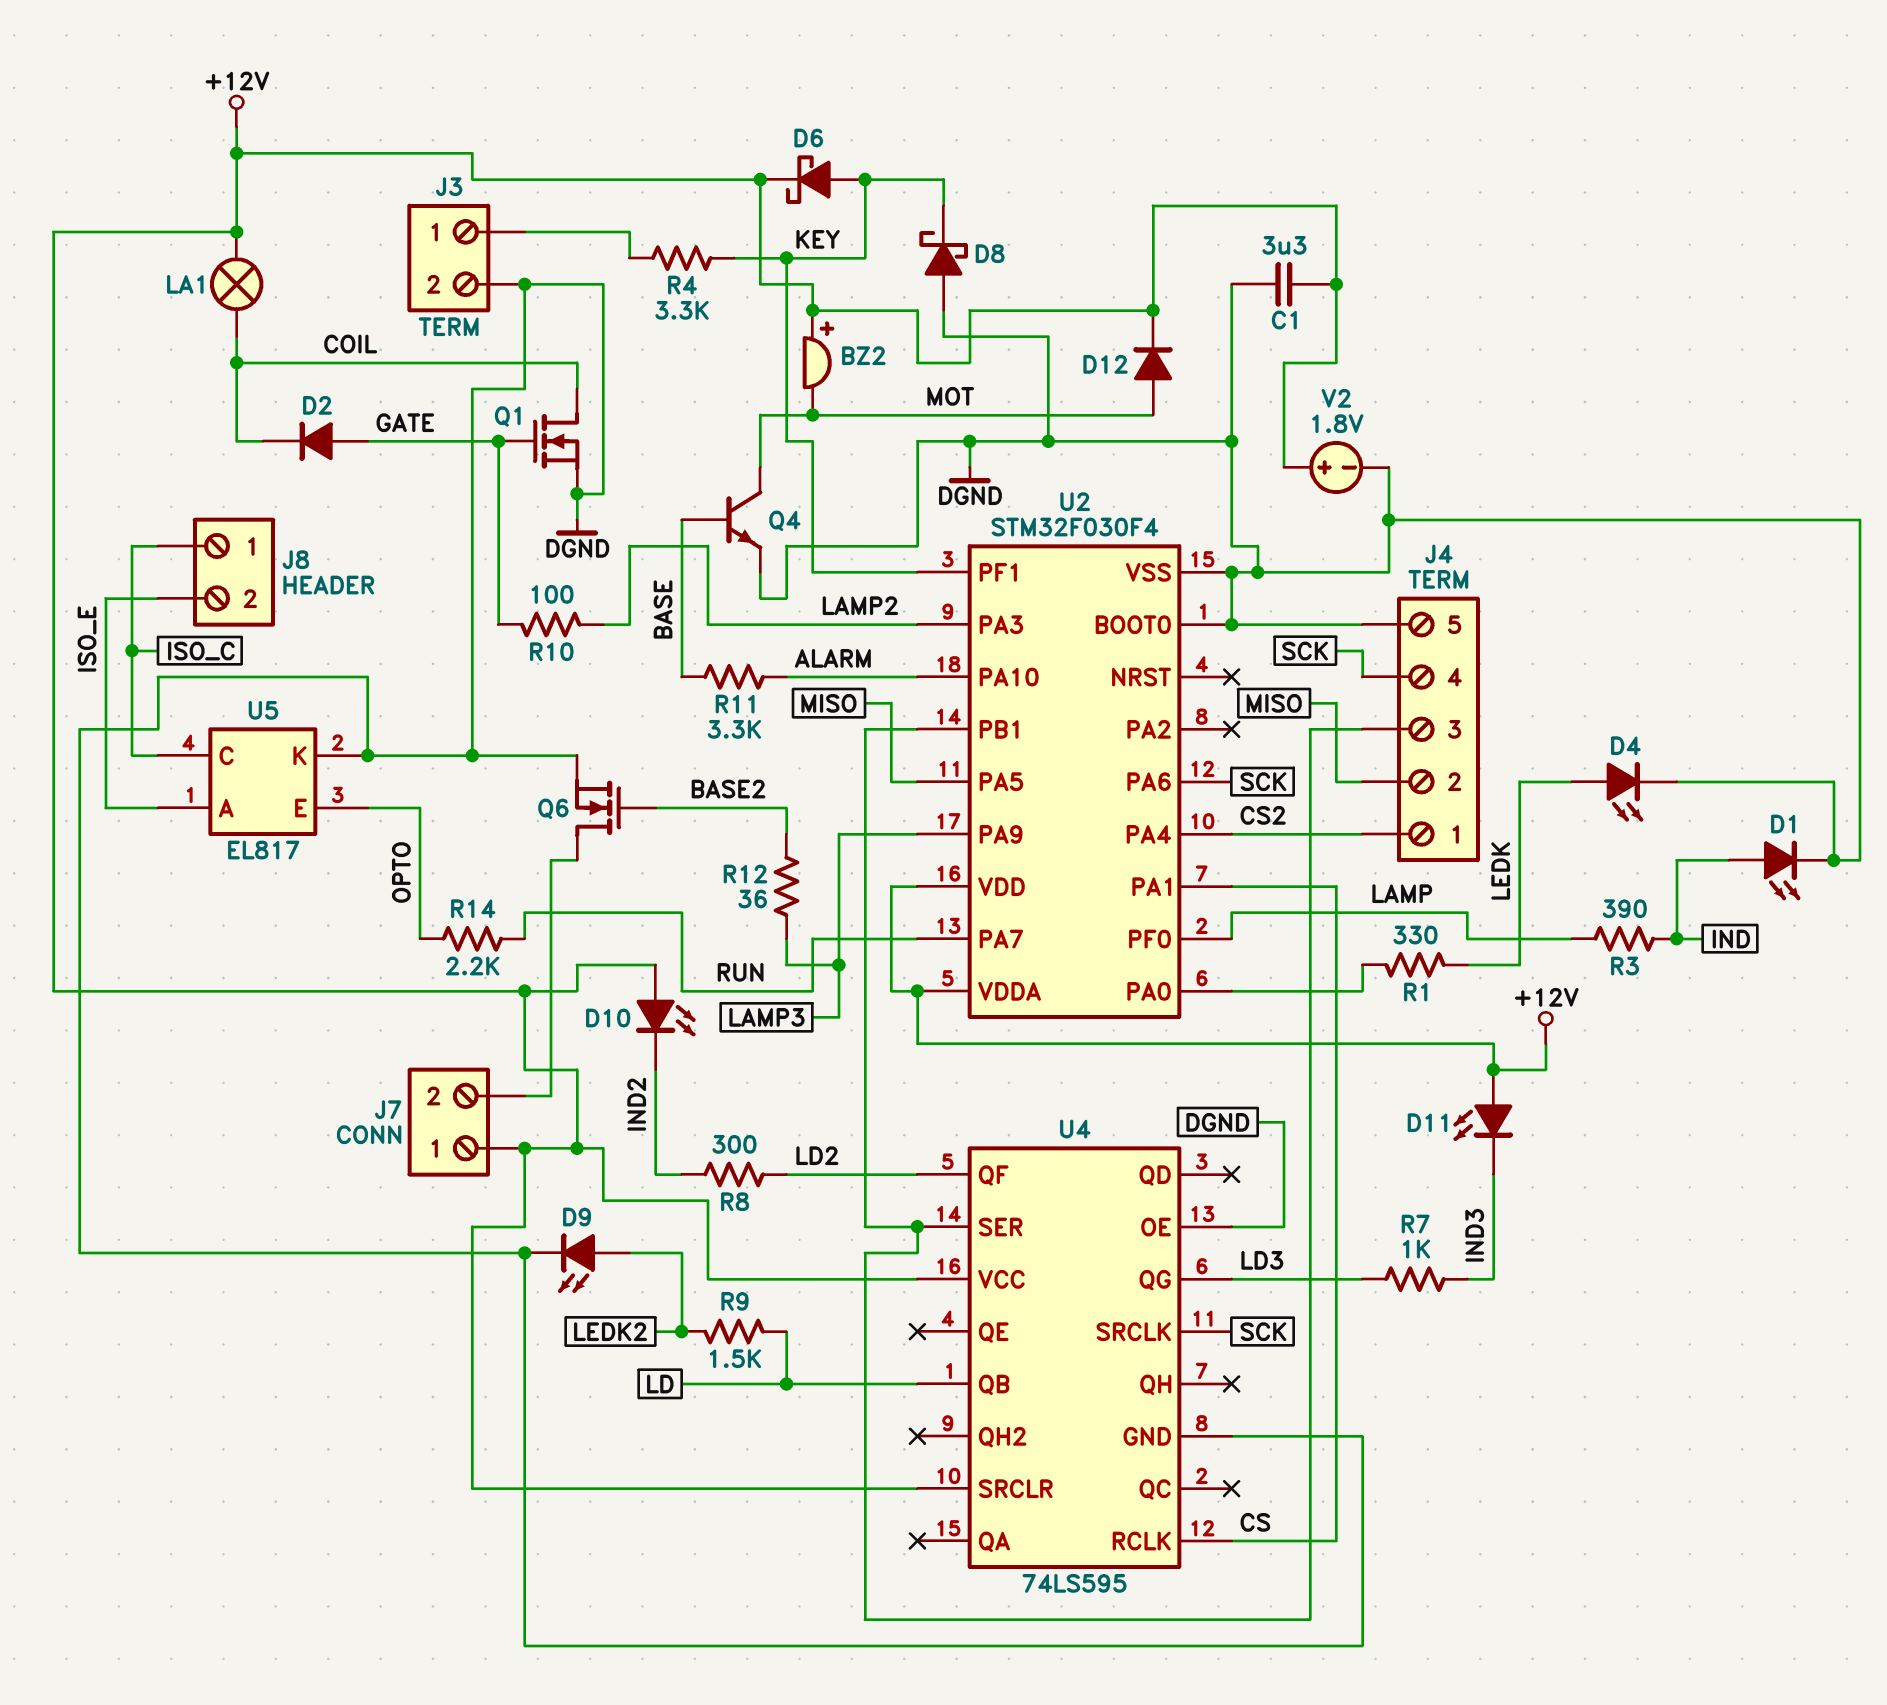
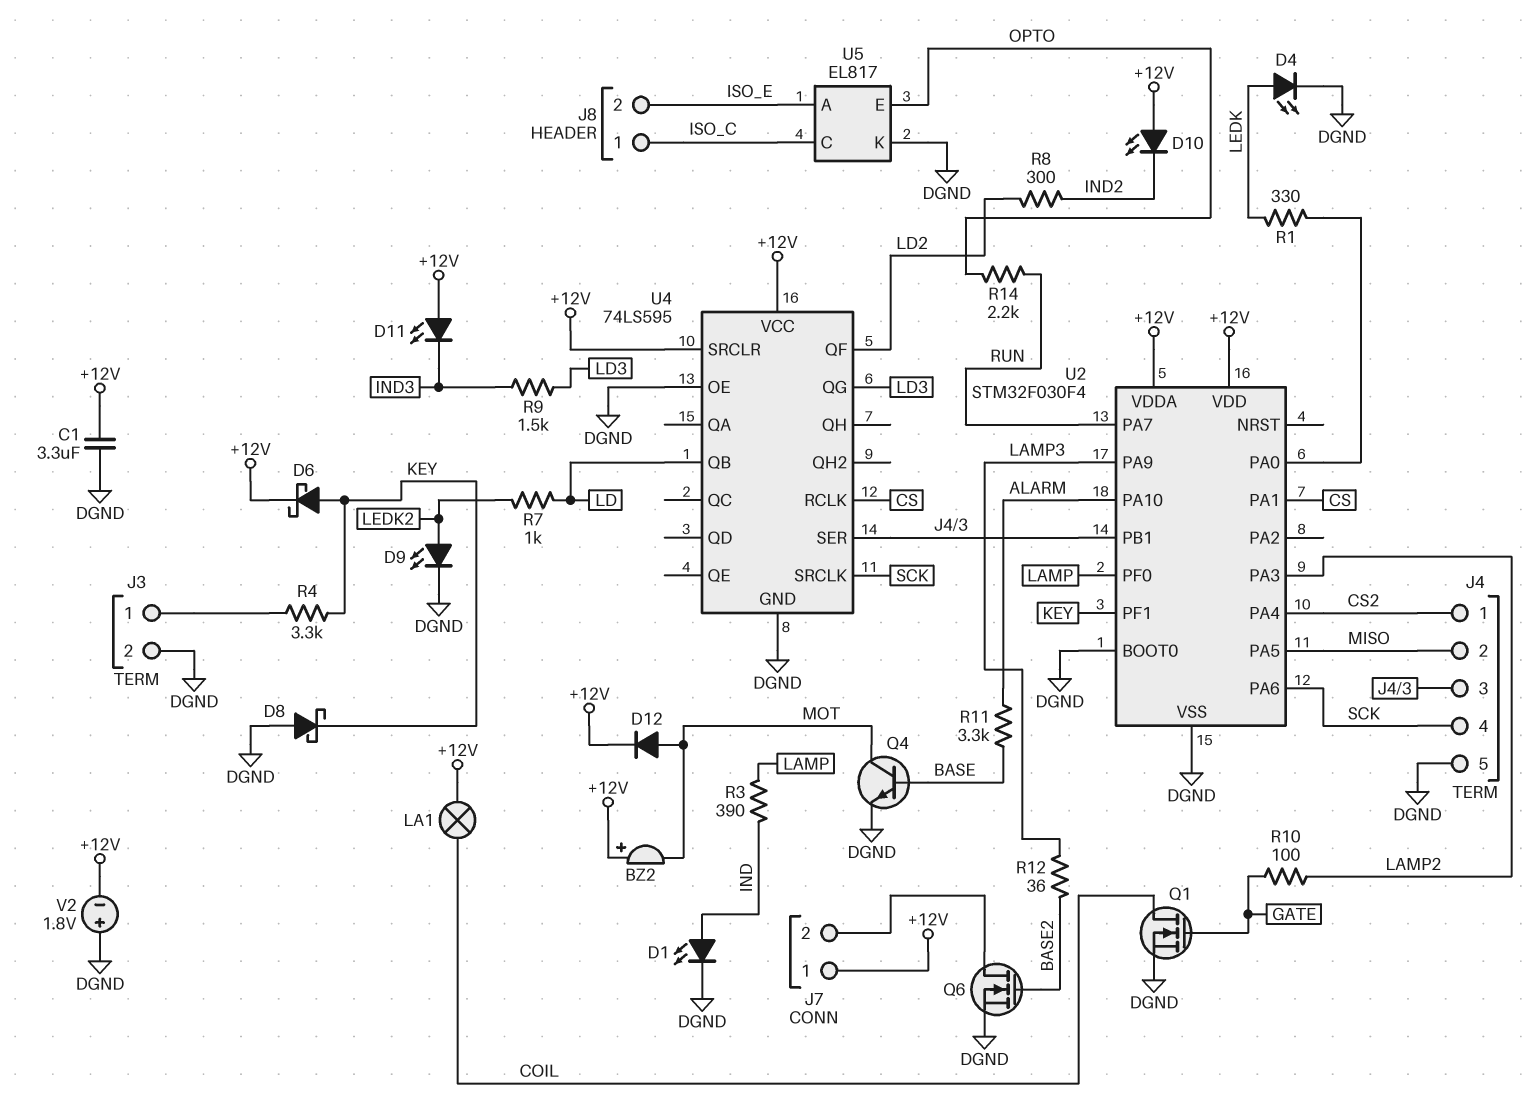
D2: diode (A GATE, K COIL) -> none
R7: 1k (IND3, LD3) -> 1k (LD, LEDK2)
R9: 1.5k (LD, LEDK2) -> 1.5k (IND3, LD3)
V2: 1.8V (plus +12V, minus DGND) -> 1.8V (plus DGND, minus +12V)

